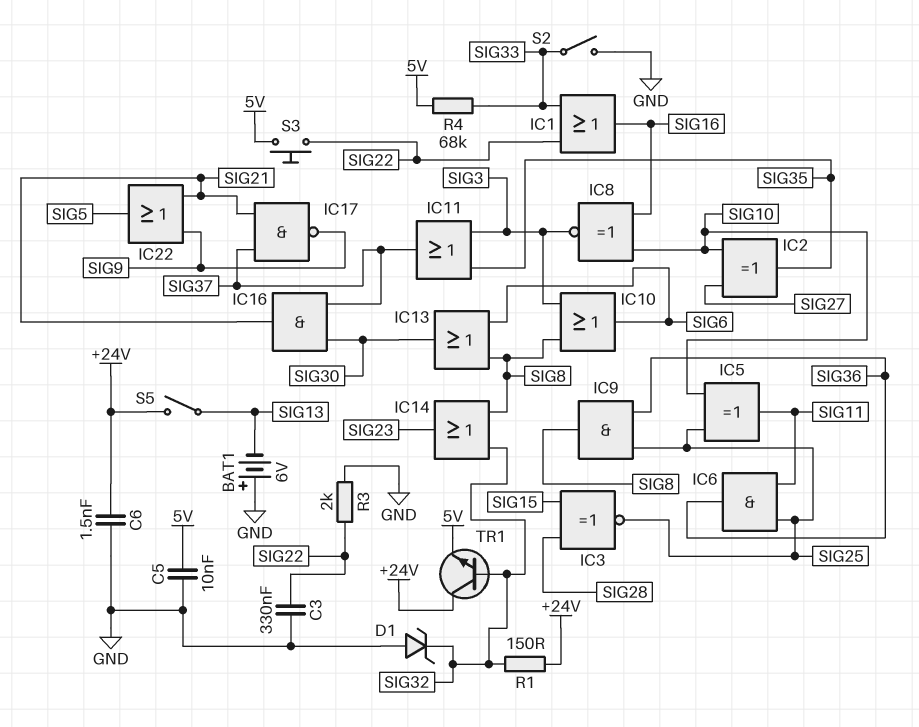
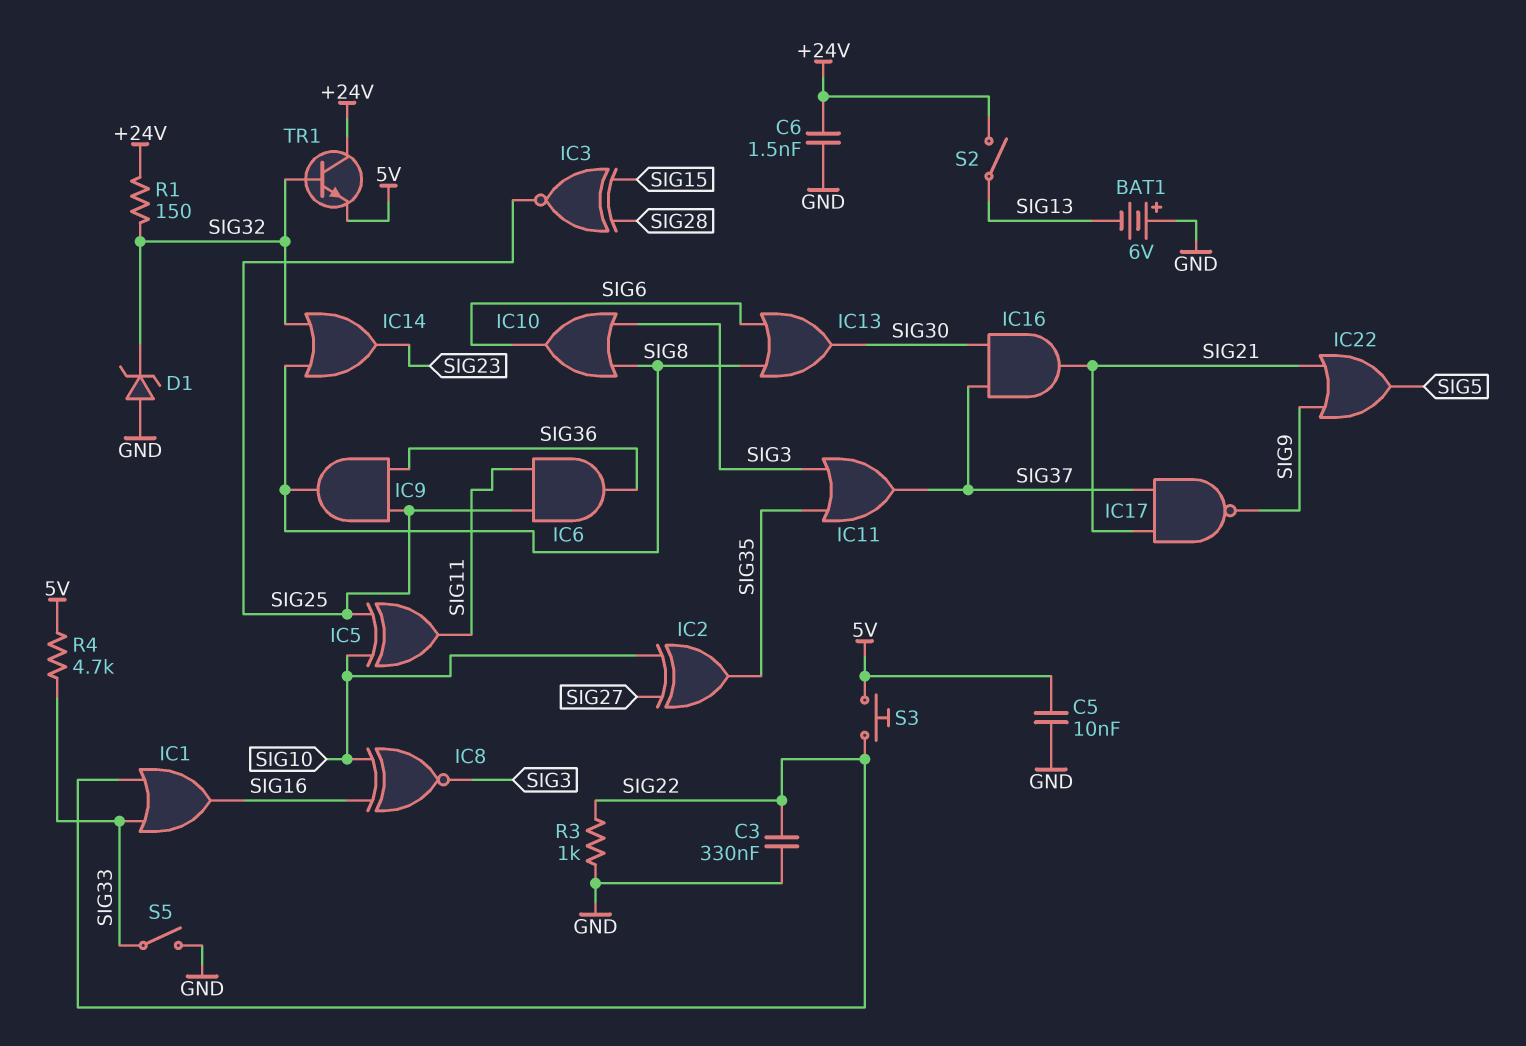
R3: 2k (GND, SIG22) -> 1k (GND, SIG22)
R4: 68k (5V, SIG33) -> 4.7k (5V, SIG33)
S2: switch (GND, SIG33) -> switch (+24V, SIG13)
S5: switch (+24V, SIG13) -> switch (GND, SIG33)

